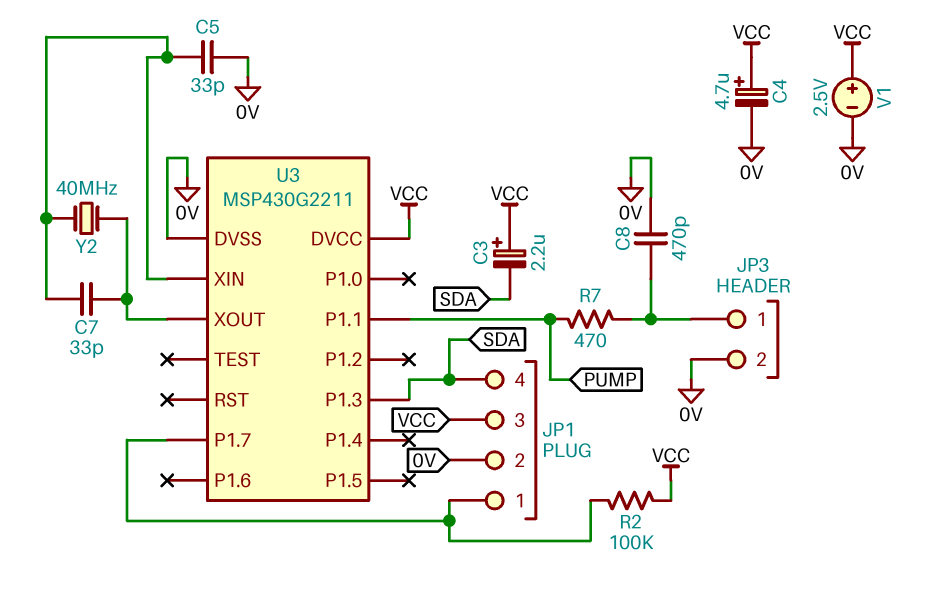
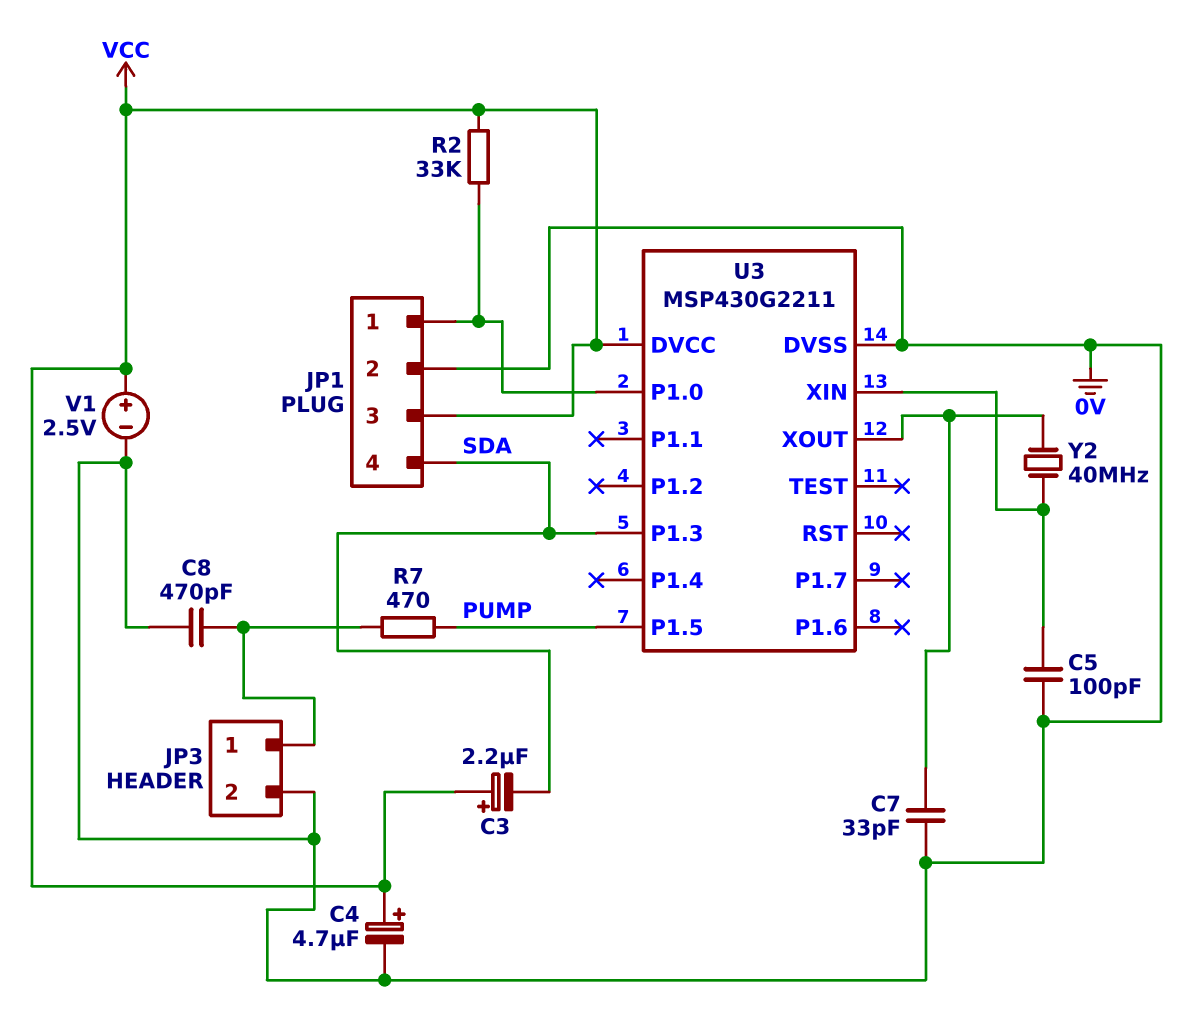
C5: 33pF (0V, U3/XIN) -> 100pF (0V, U3/XIN)
C7: 33pF (U3/XIN, U3/XOUT) -> 33pF (0V, U3/XOUT)
R2: 100k (JP1/1, VCC) -> 33k (JP1/1, VCC)
U3 pin P1.0: none -> JP1/1
U3 pin P1.1: PUMP -> none
U3 pin P1.5: none -> PUMP
U3 pin P1.7: JP1/1 -> none

